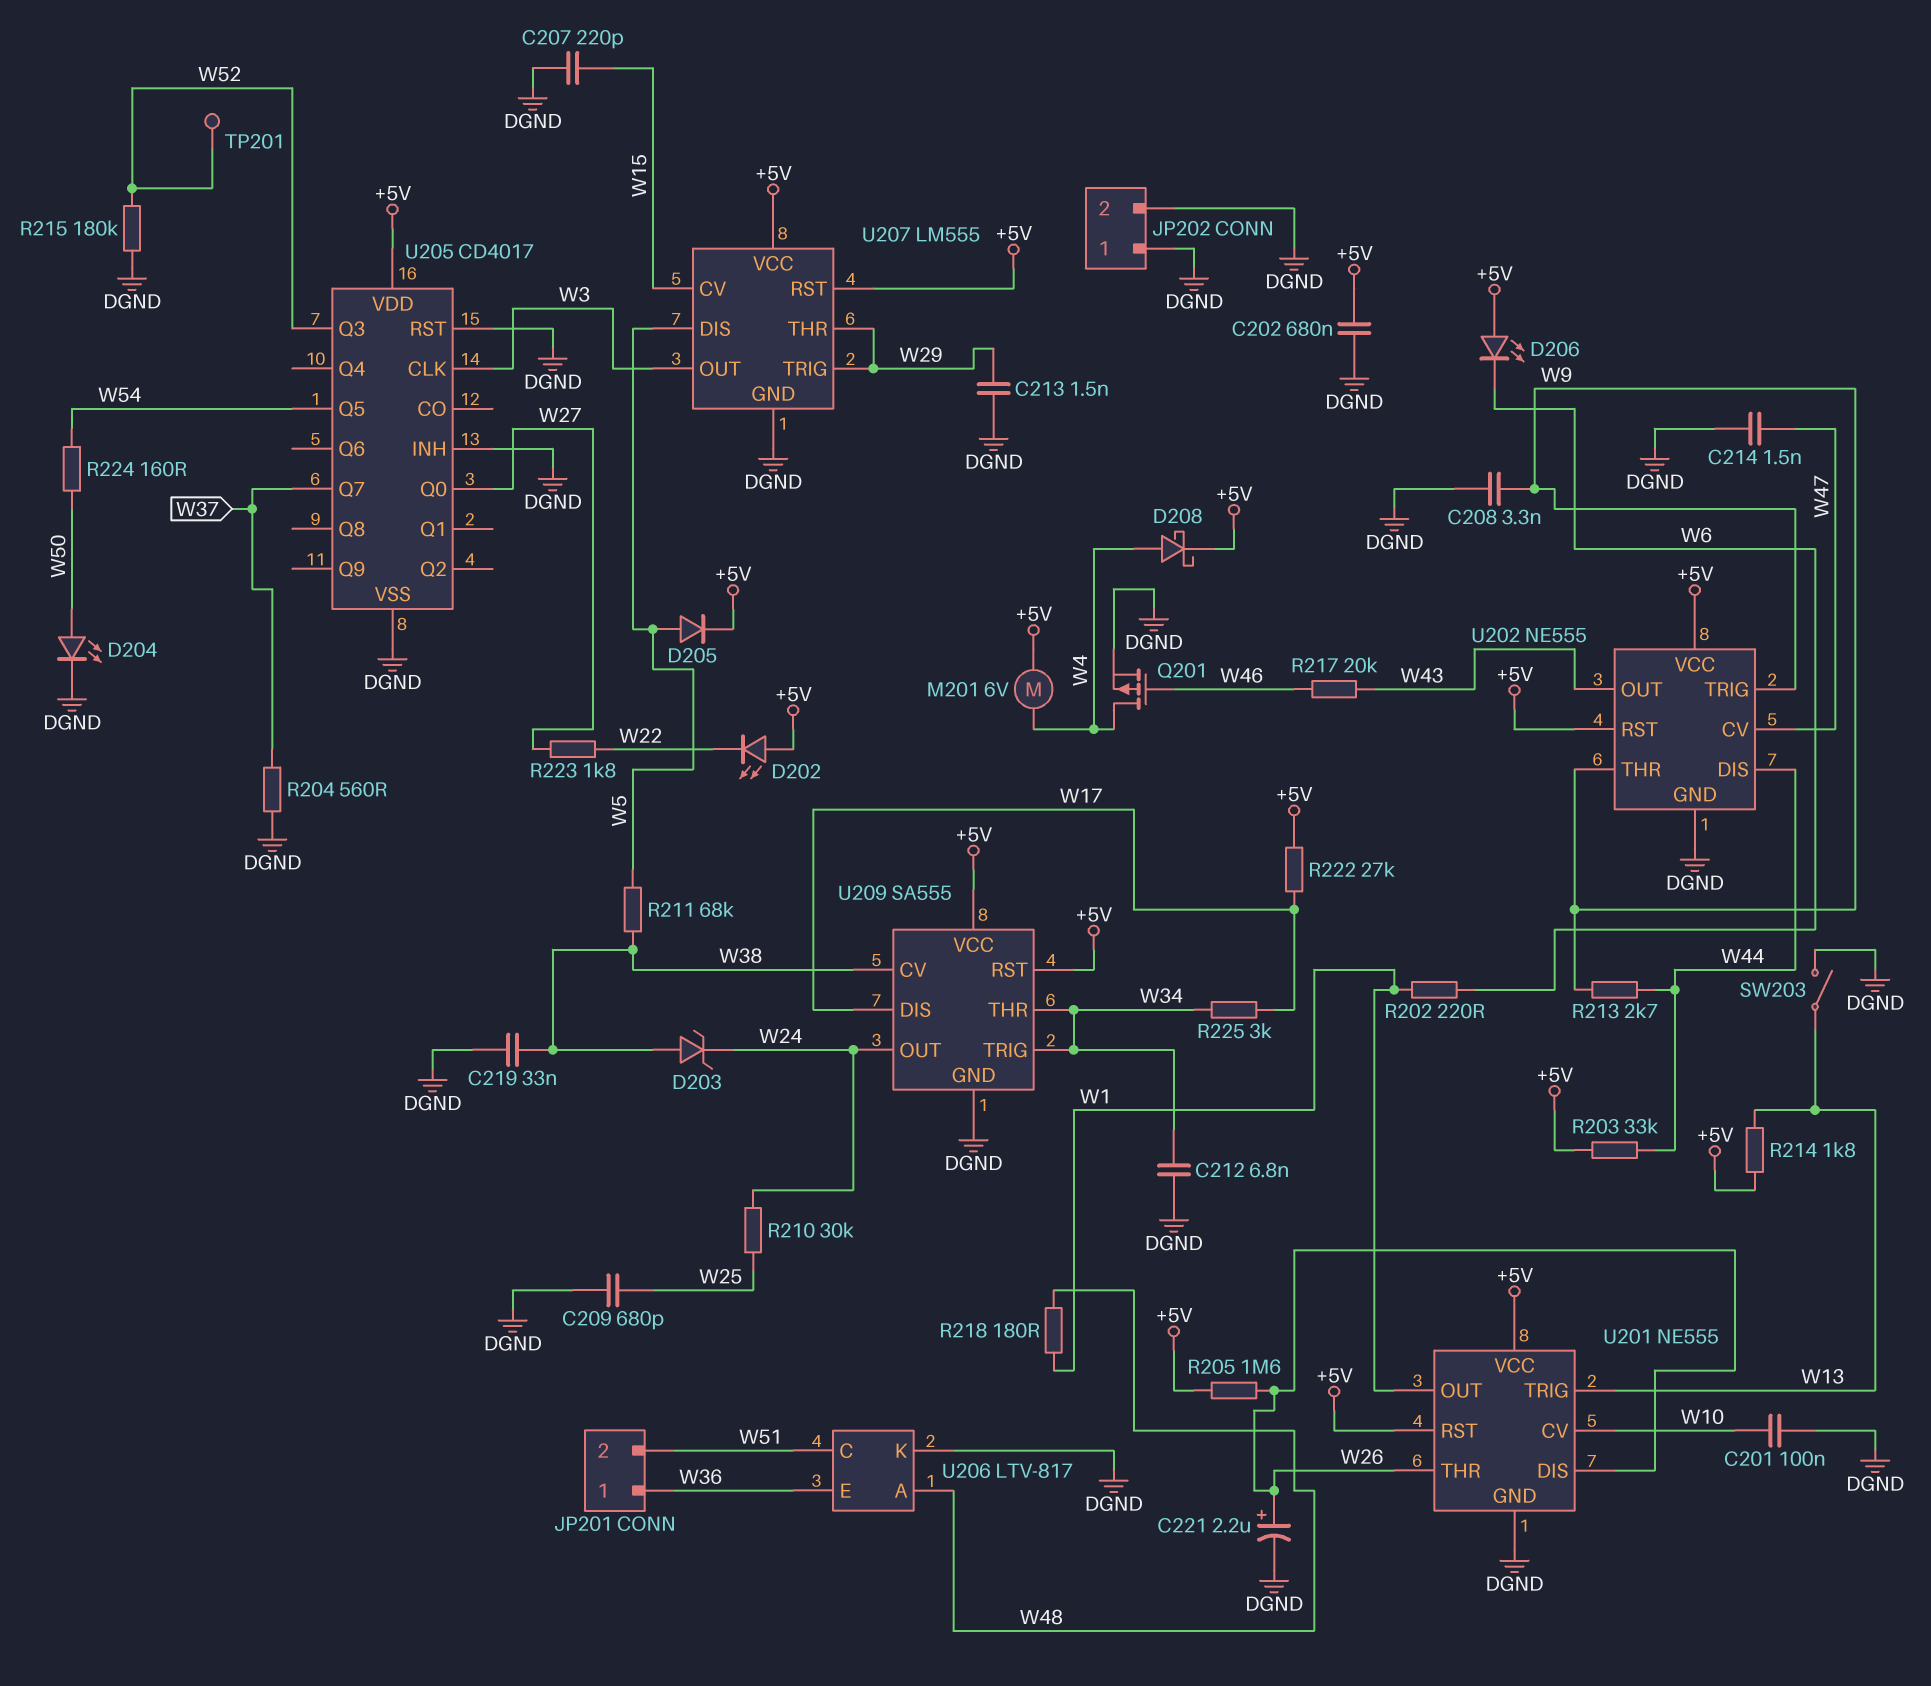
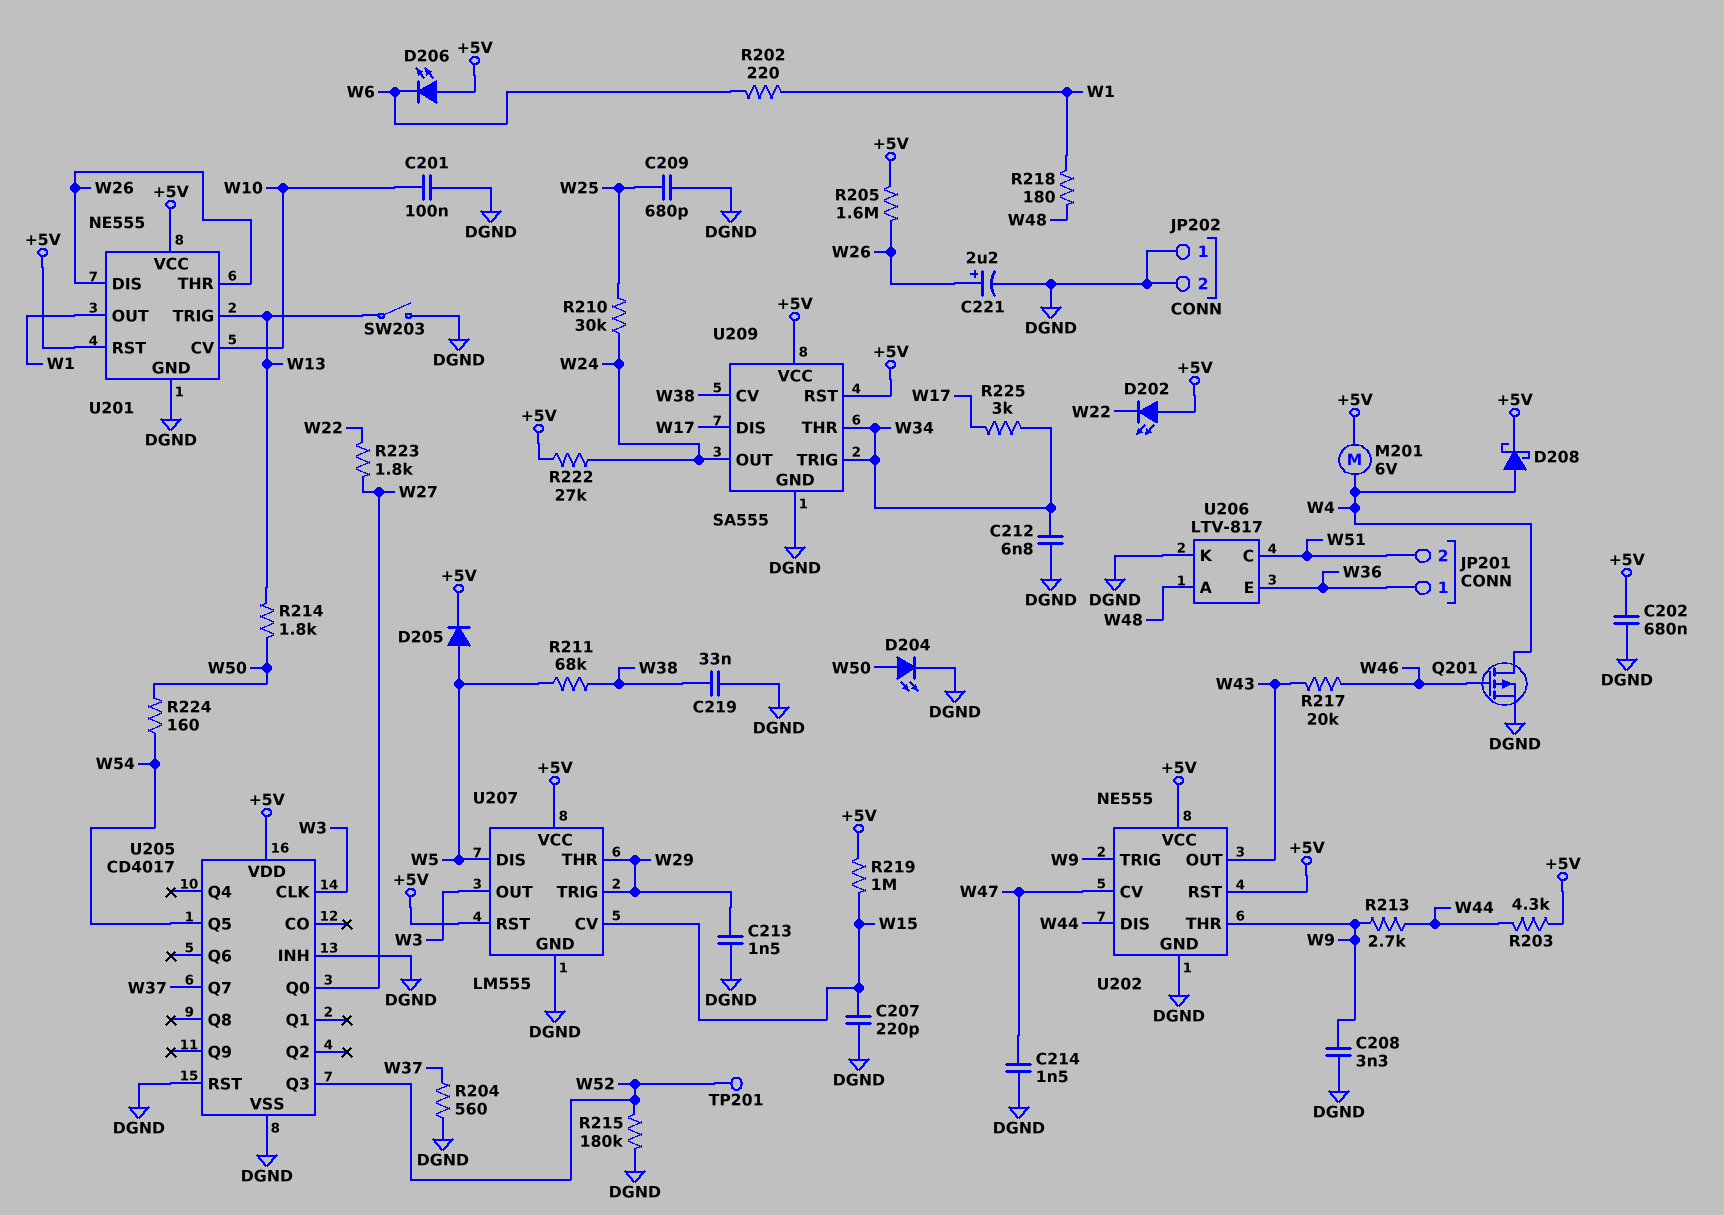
D203: zener (A W38, K W24) -> none
R203: 33k (+5V, W44) -> 4.3k (+5V, W44)
R214: 1.8k (+5V, W13) -> 1.8k (W13, W50)
R219: none -> 1M (+5V, W15)
R222: 27k (+5V, W17) -> 27k (+5V, W24)

